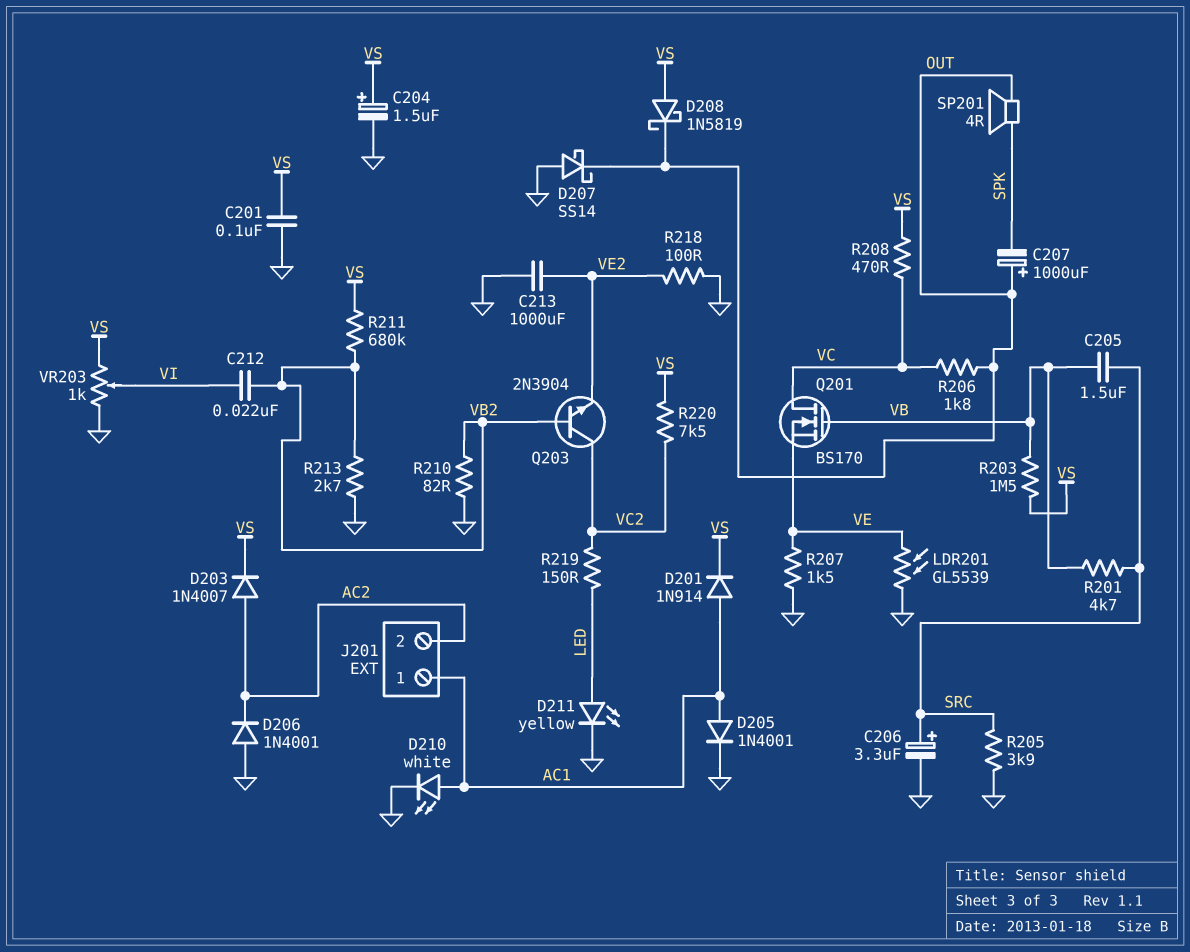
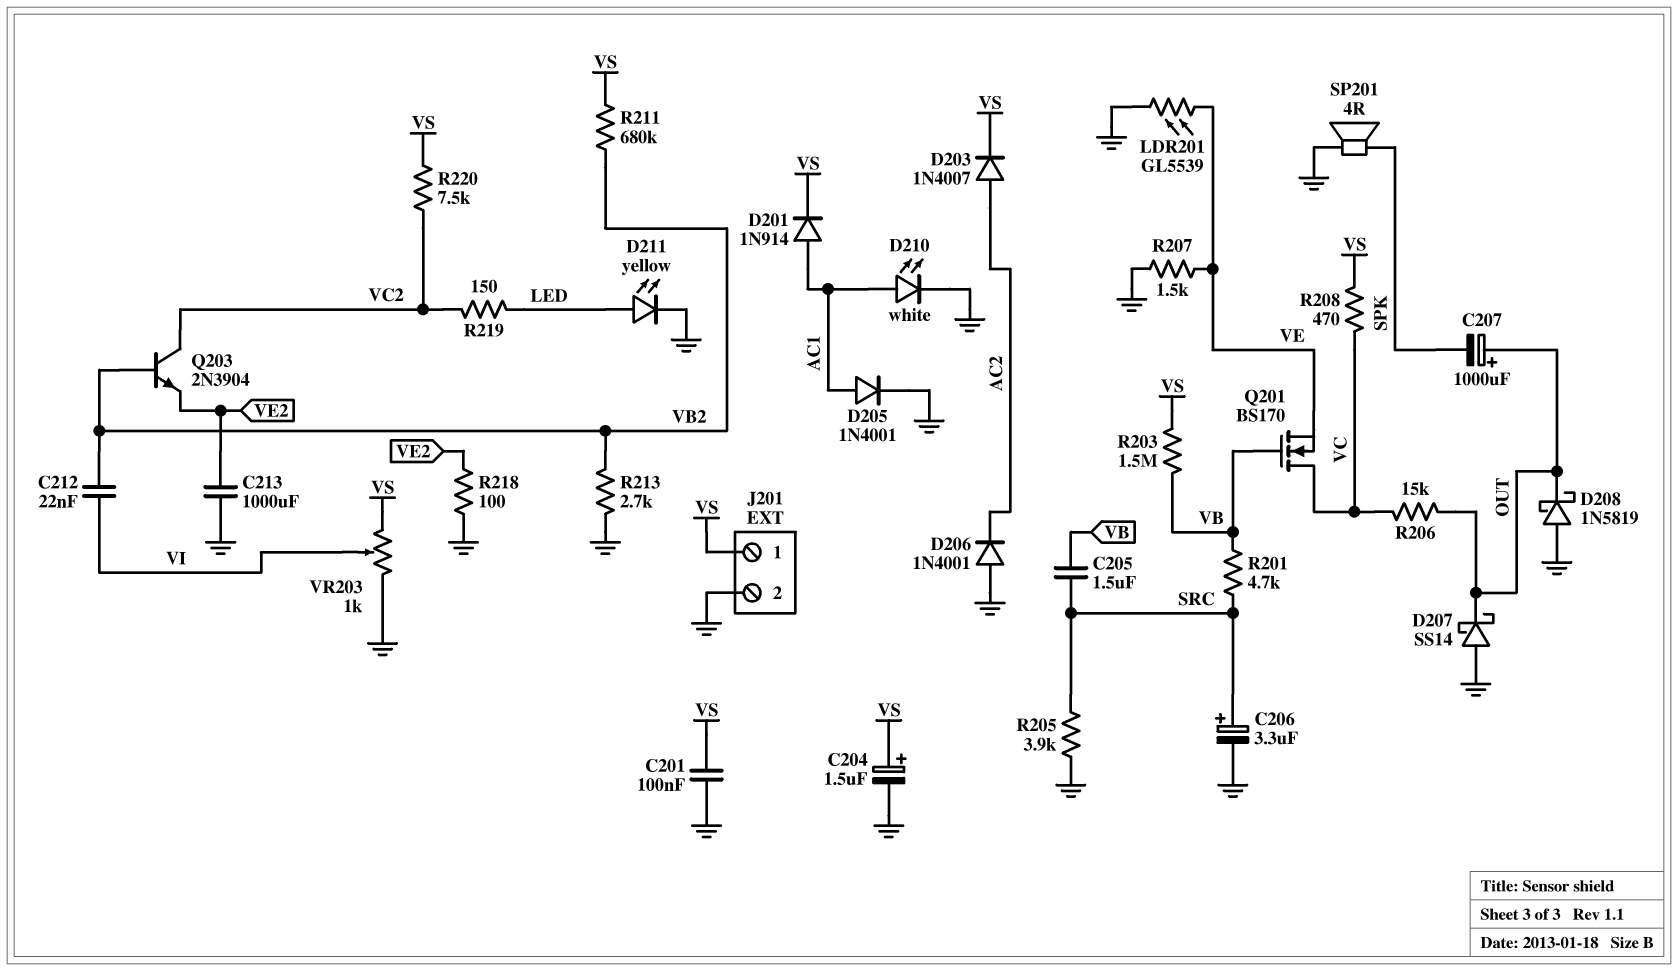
D208: schottky 1N5819 (A VS, K OUT) -> schottky 1N5819 (A GND, K OUT)
J201 pin 1: AC1 -> VS
J201 pin 2: AC2 -> GND
R206: 1.8k (OUT, VC) -> 15k (OUT, VC)
R210: 82 (GND, VB2) -> none
SP201: speaker 4R (OUT, SPK) -> speaker 4R (GND, SPK)

